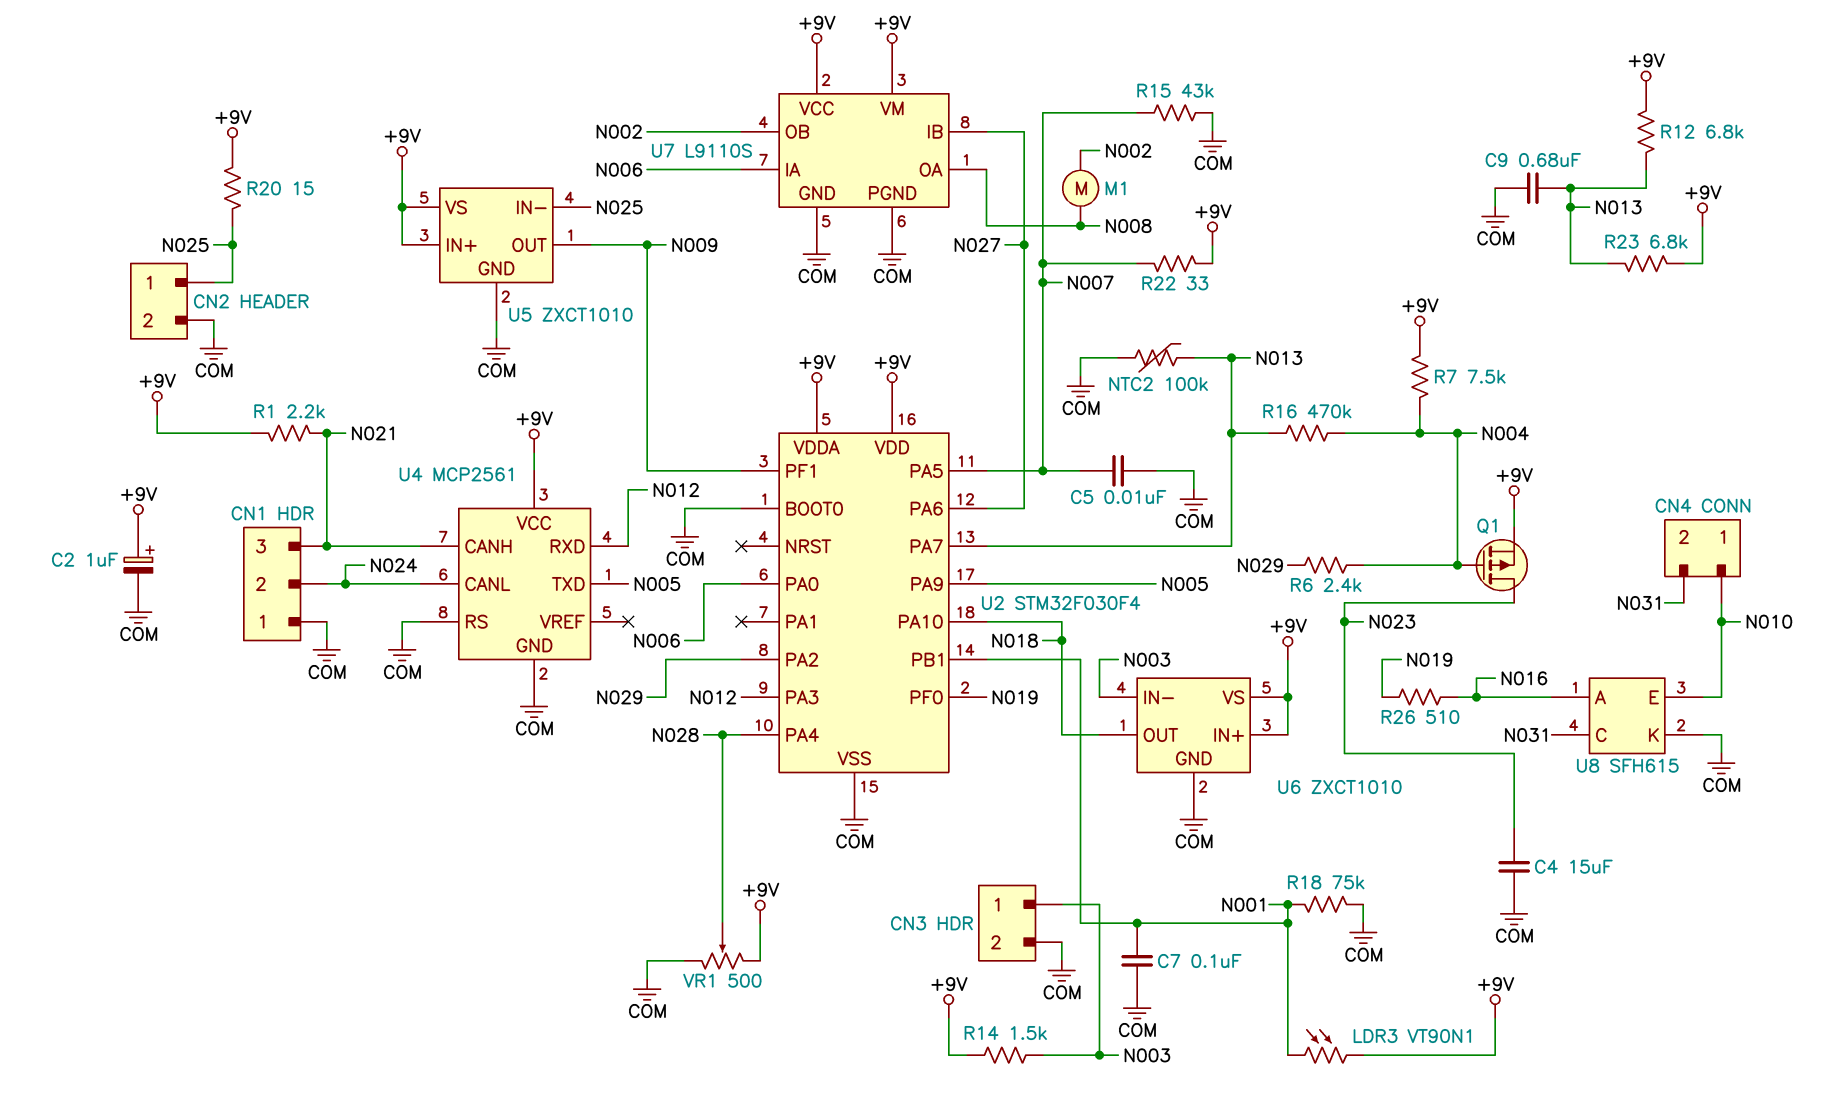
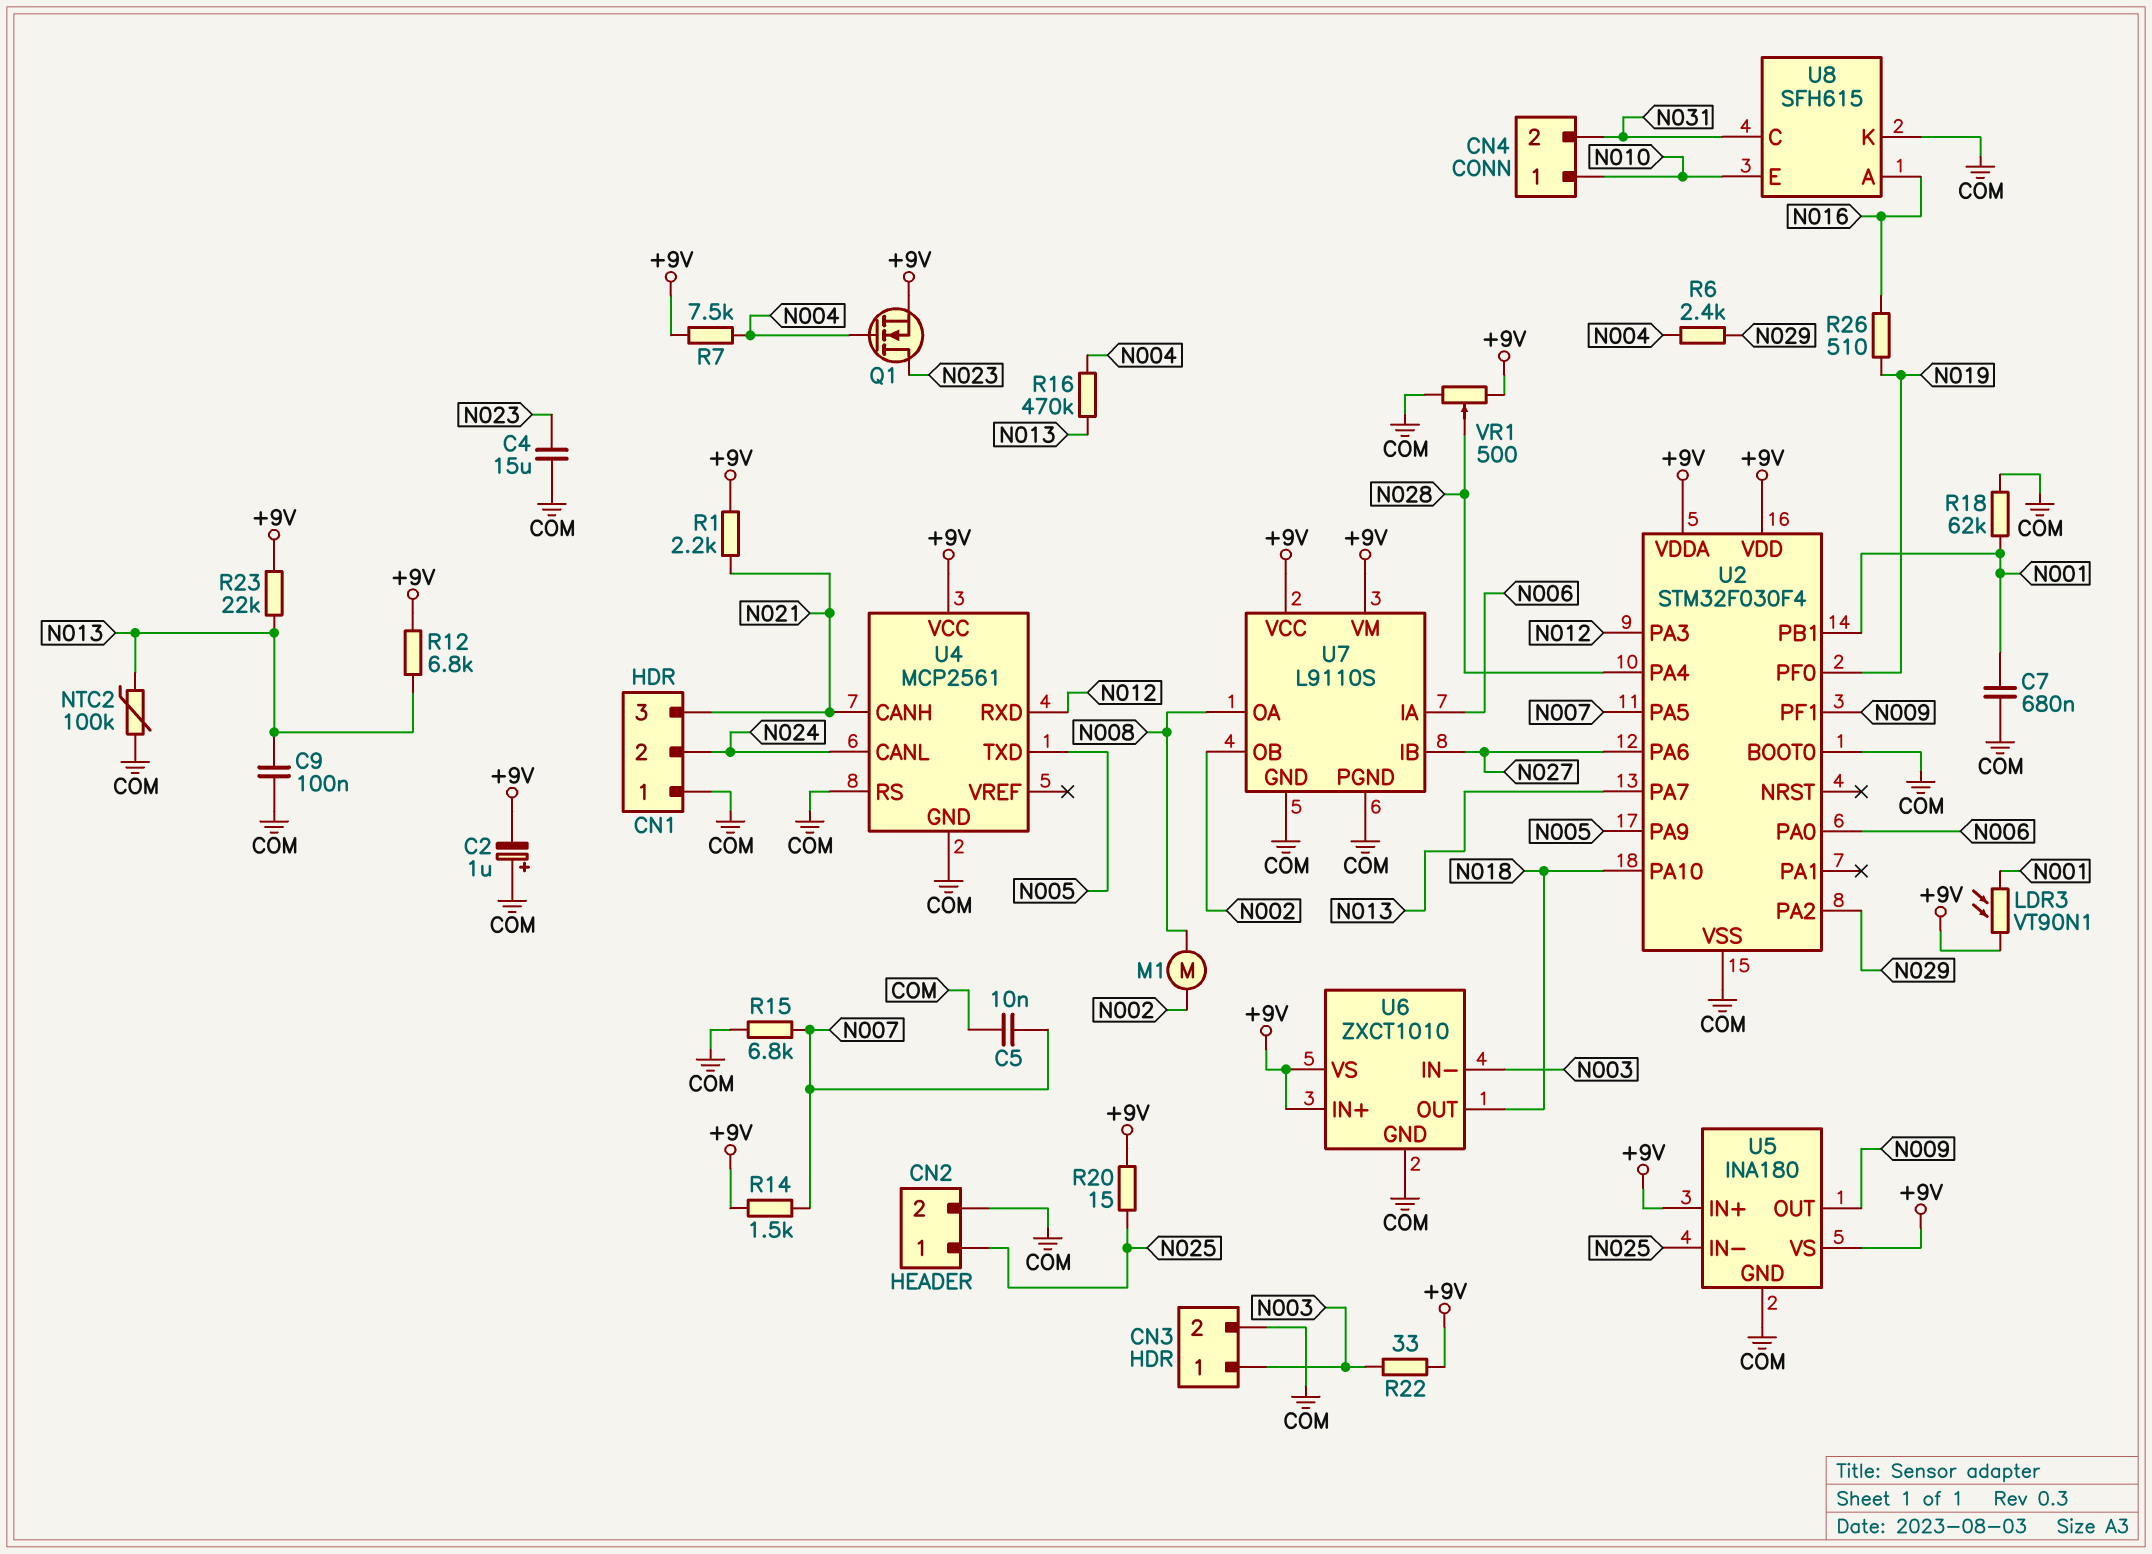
C2: 1uF (plus +9V, minus COM) -> 1uF (plus COM, minus +9V)
C7: 100nF (COM, N001) -> 680nF (COM, N001)
C9: 680nF (COM, N013) -> 100nF (COM, N013)
Q1: PMOS (G N004, D N023, S +9V) -> NMOS (G N004, D N023, S +9V)
R14: 1.5k (+9V, N003) -> 1.5k (+9V, N007)
R15: 43k (COM, N007) -> 6.8k (COM, N007)
R18: 75k (COM, N001) -> 62k (COM, N001)
R22: 33 (+9V, N007) -> 33 (+9V, N003)
R23: 6.8k (+9V, N013) -> 22k (+9V, N013)
U5: ZXCT1010 -> INA180

